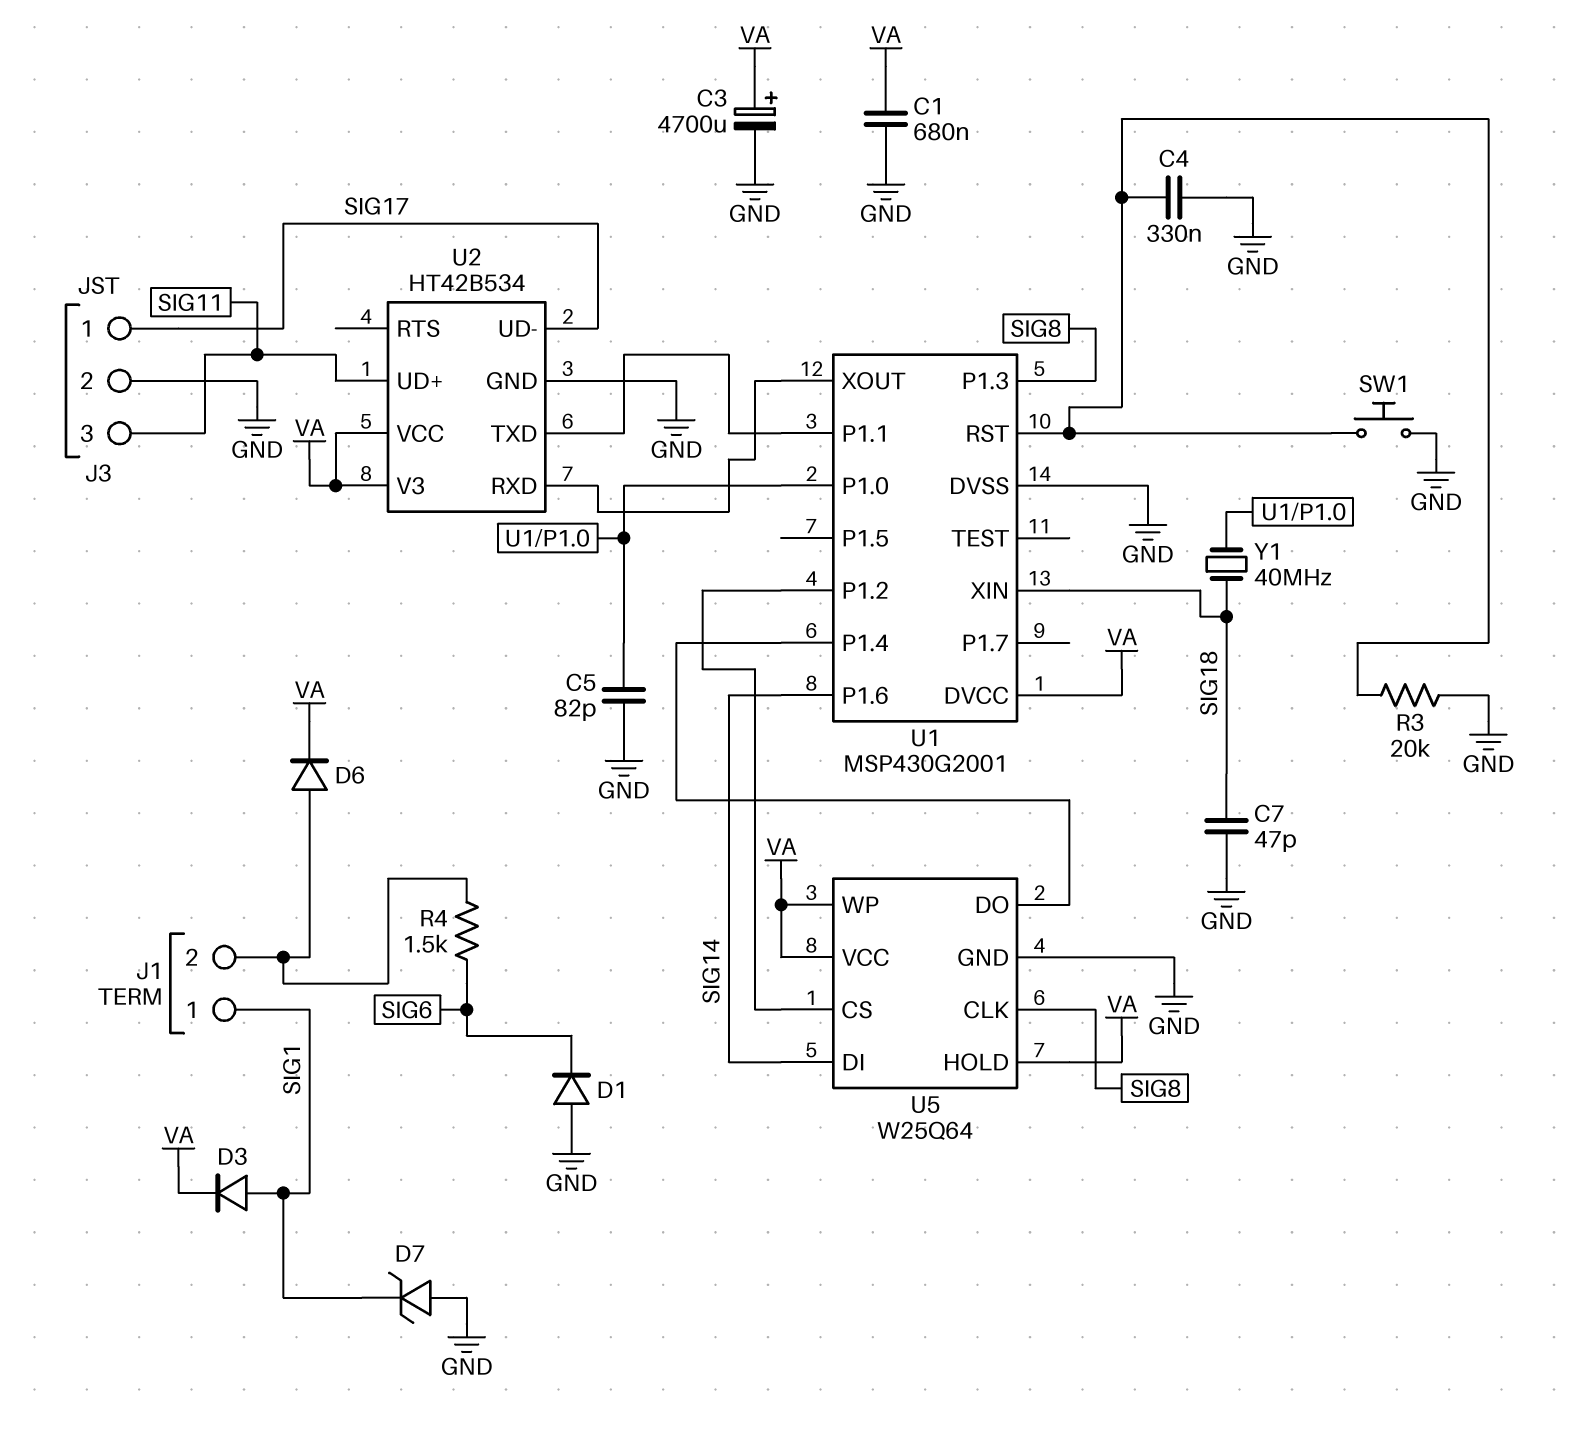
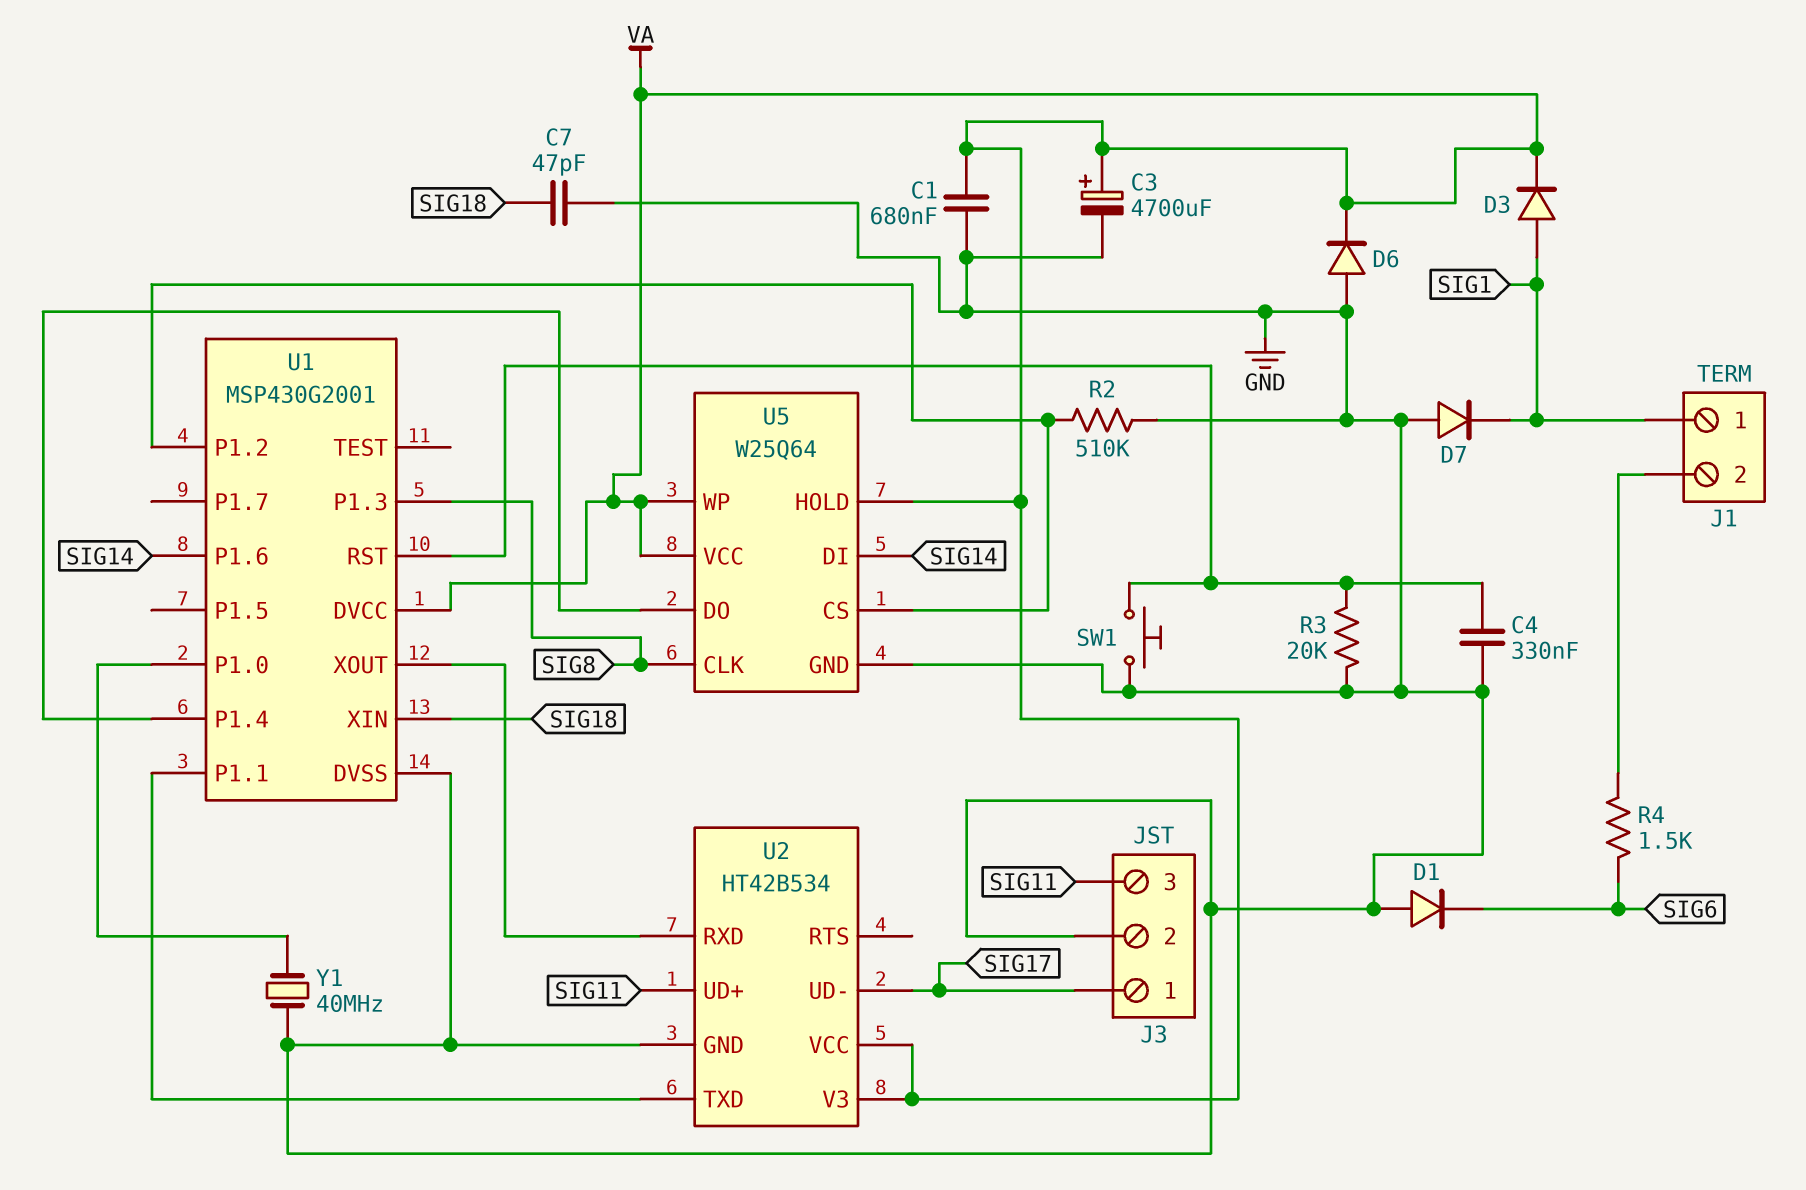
C5: 82pF (GND, U1/P1.0) -> none
D6: diode (A J1/2, K VA) -> diode (A GND, K VA)
D7: zener (A GND, K SIG1) -> diode (A GND, K SIG1)
R2: none -> 510k (GND, U1/P1.2)
Y1: 40MHz (SIG18, U1/P1.0) -> 40MHz (GND, U1/P1.0)

